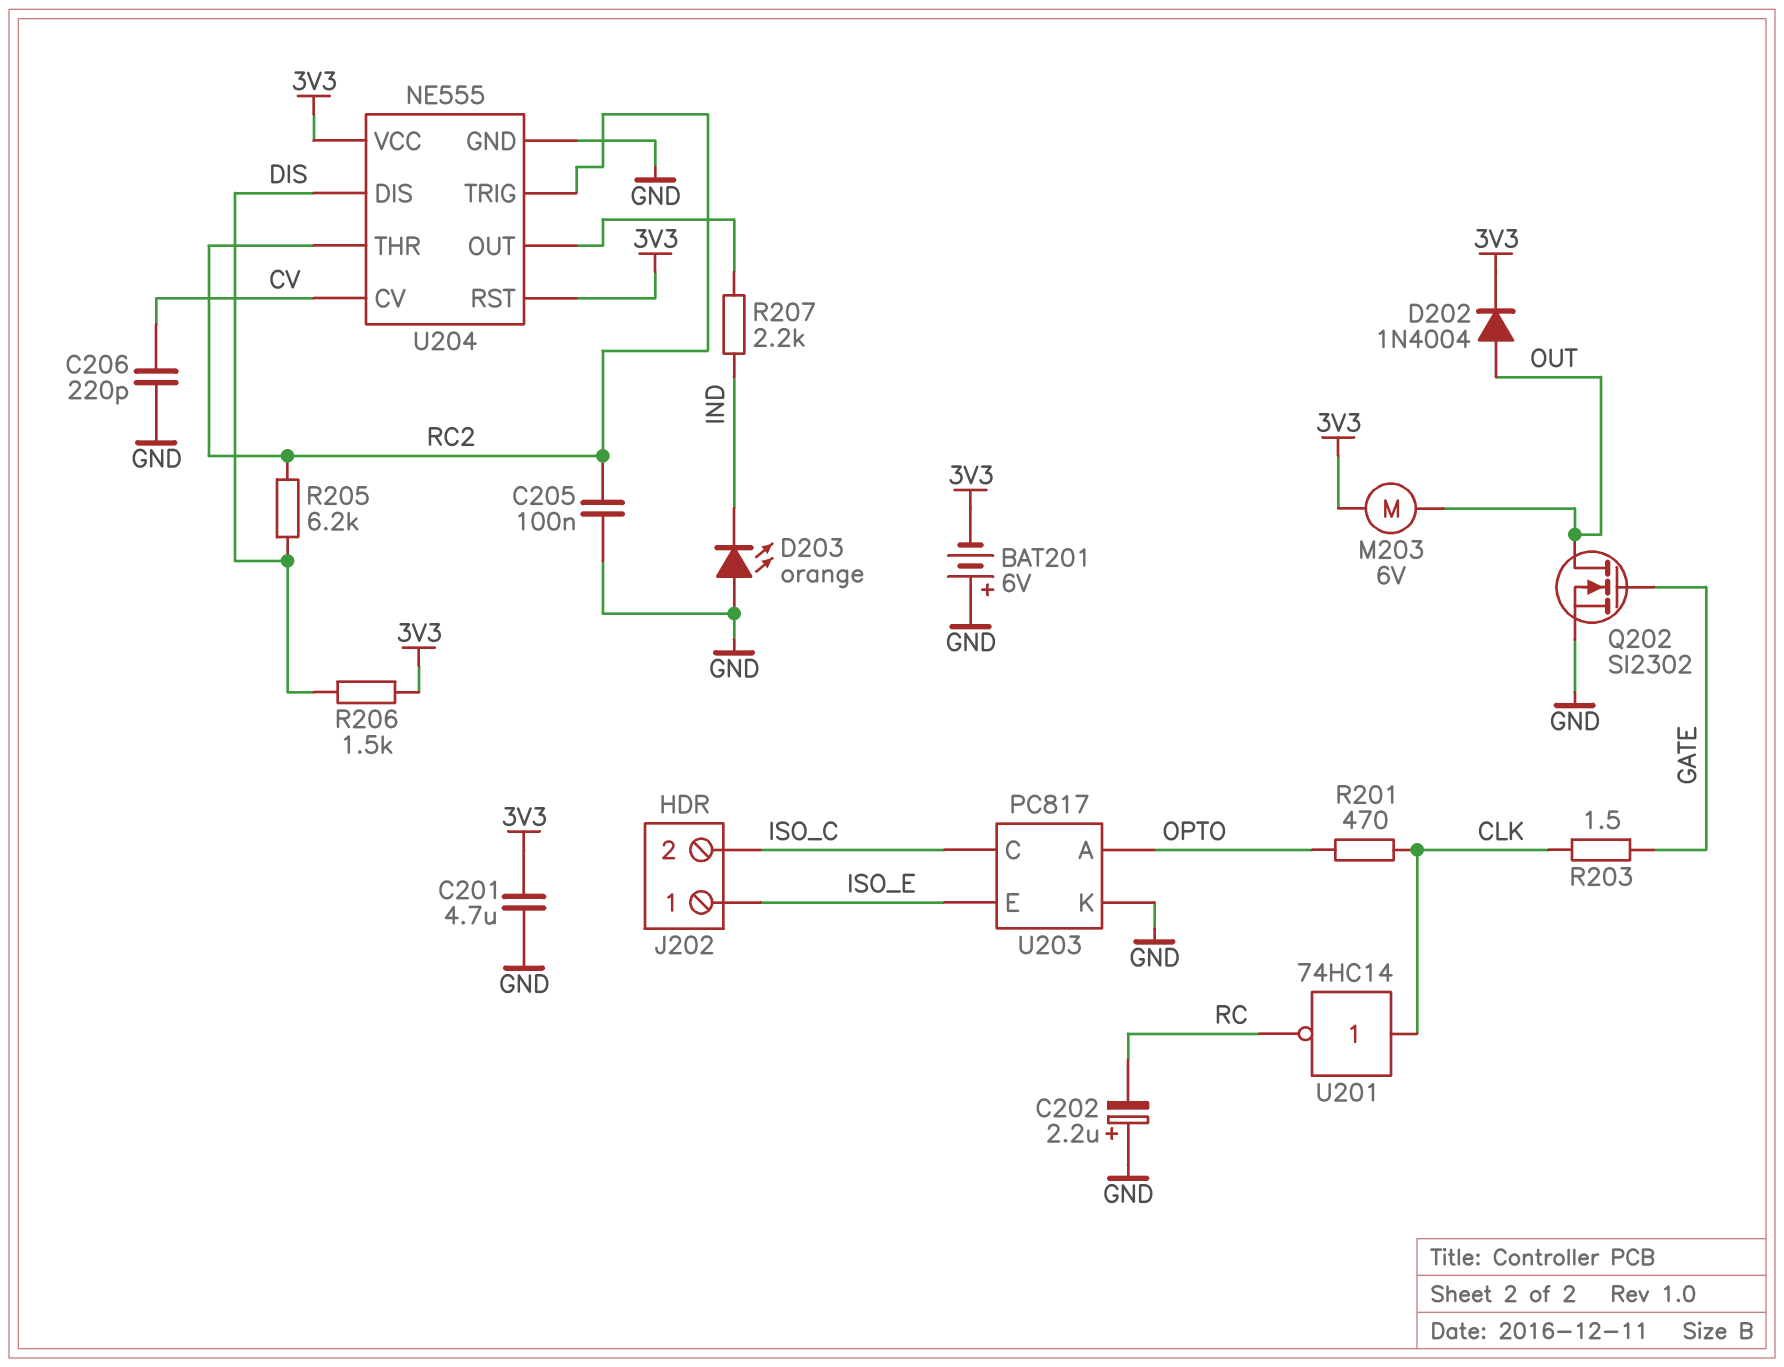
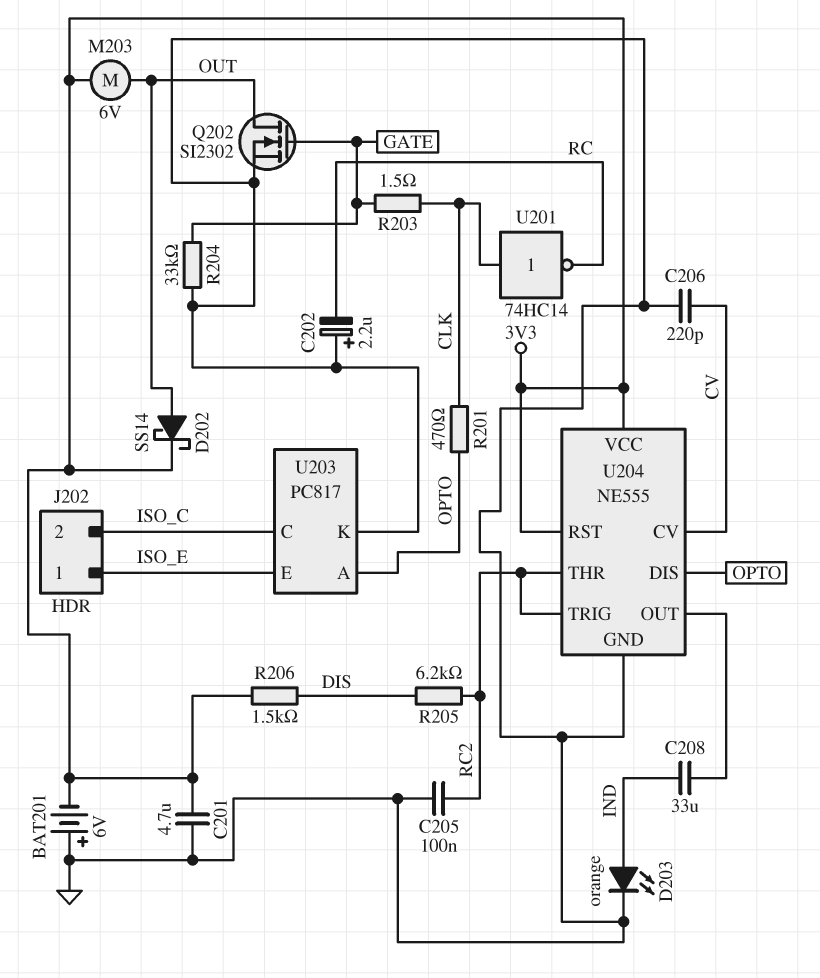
C208: none -> 33uF (IND, U204/OUT)
D202: diode 1N4004 (A OUT, K 3V3) -> schottky SS14 (A OUT, K 3V3)
D203: LED orange (A GND, K IND) -> LED orange (A IND, K GND)
R204: none -> 33k (GATE, GND)
R207: 2.2k (IND, U204/OUT) -> none
U204 pin DIS: DIS -> OPTO

